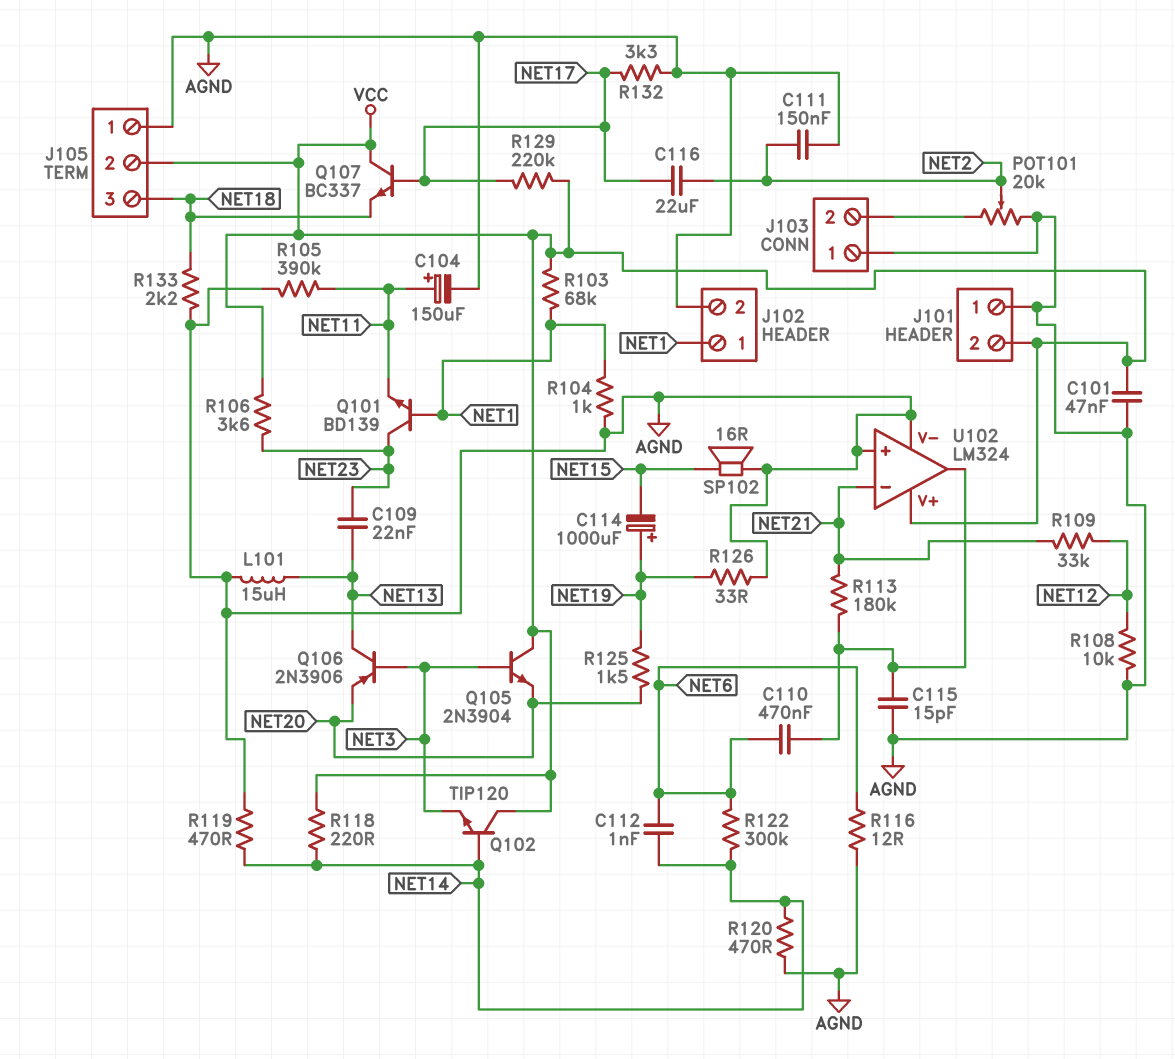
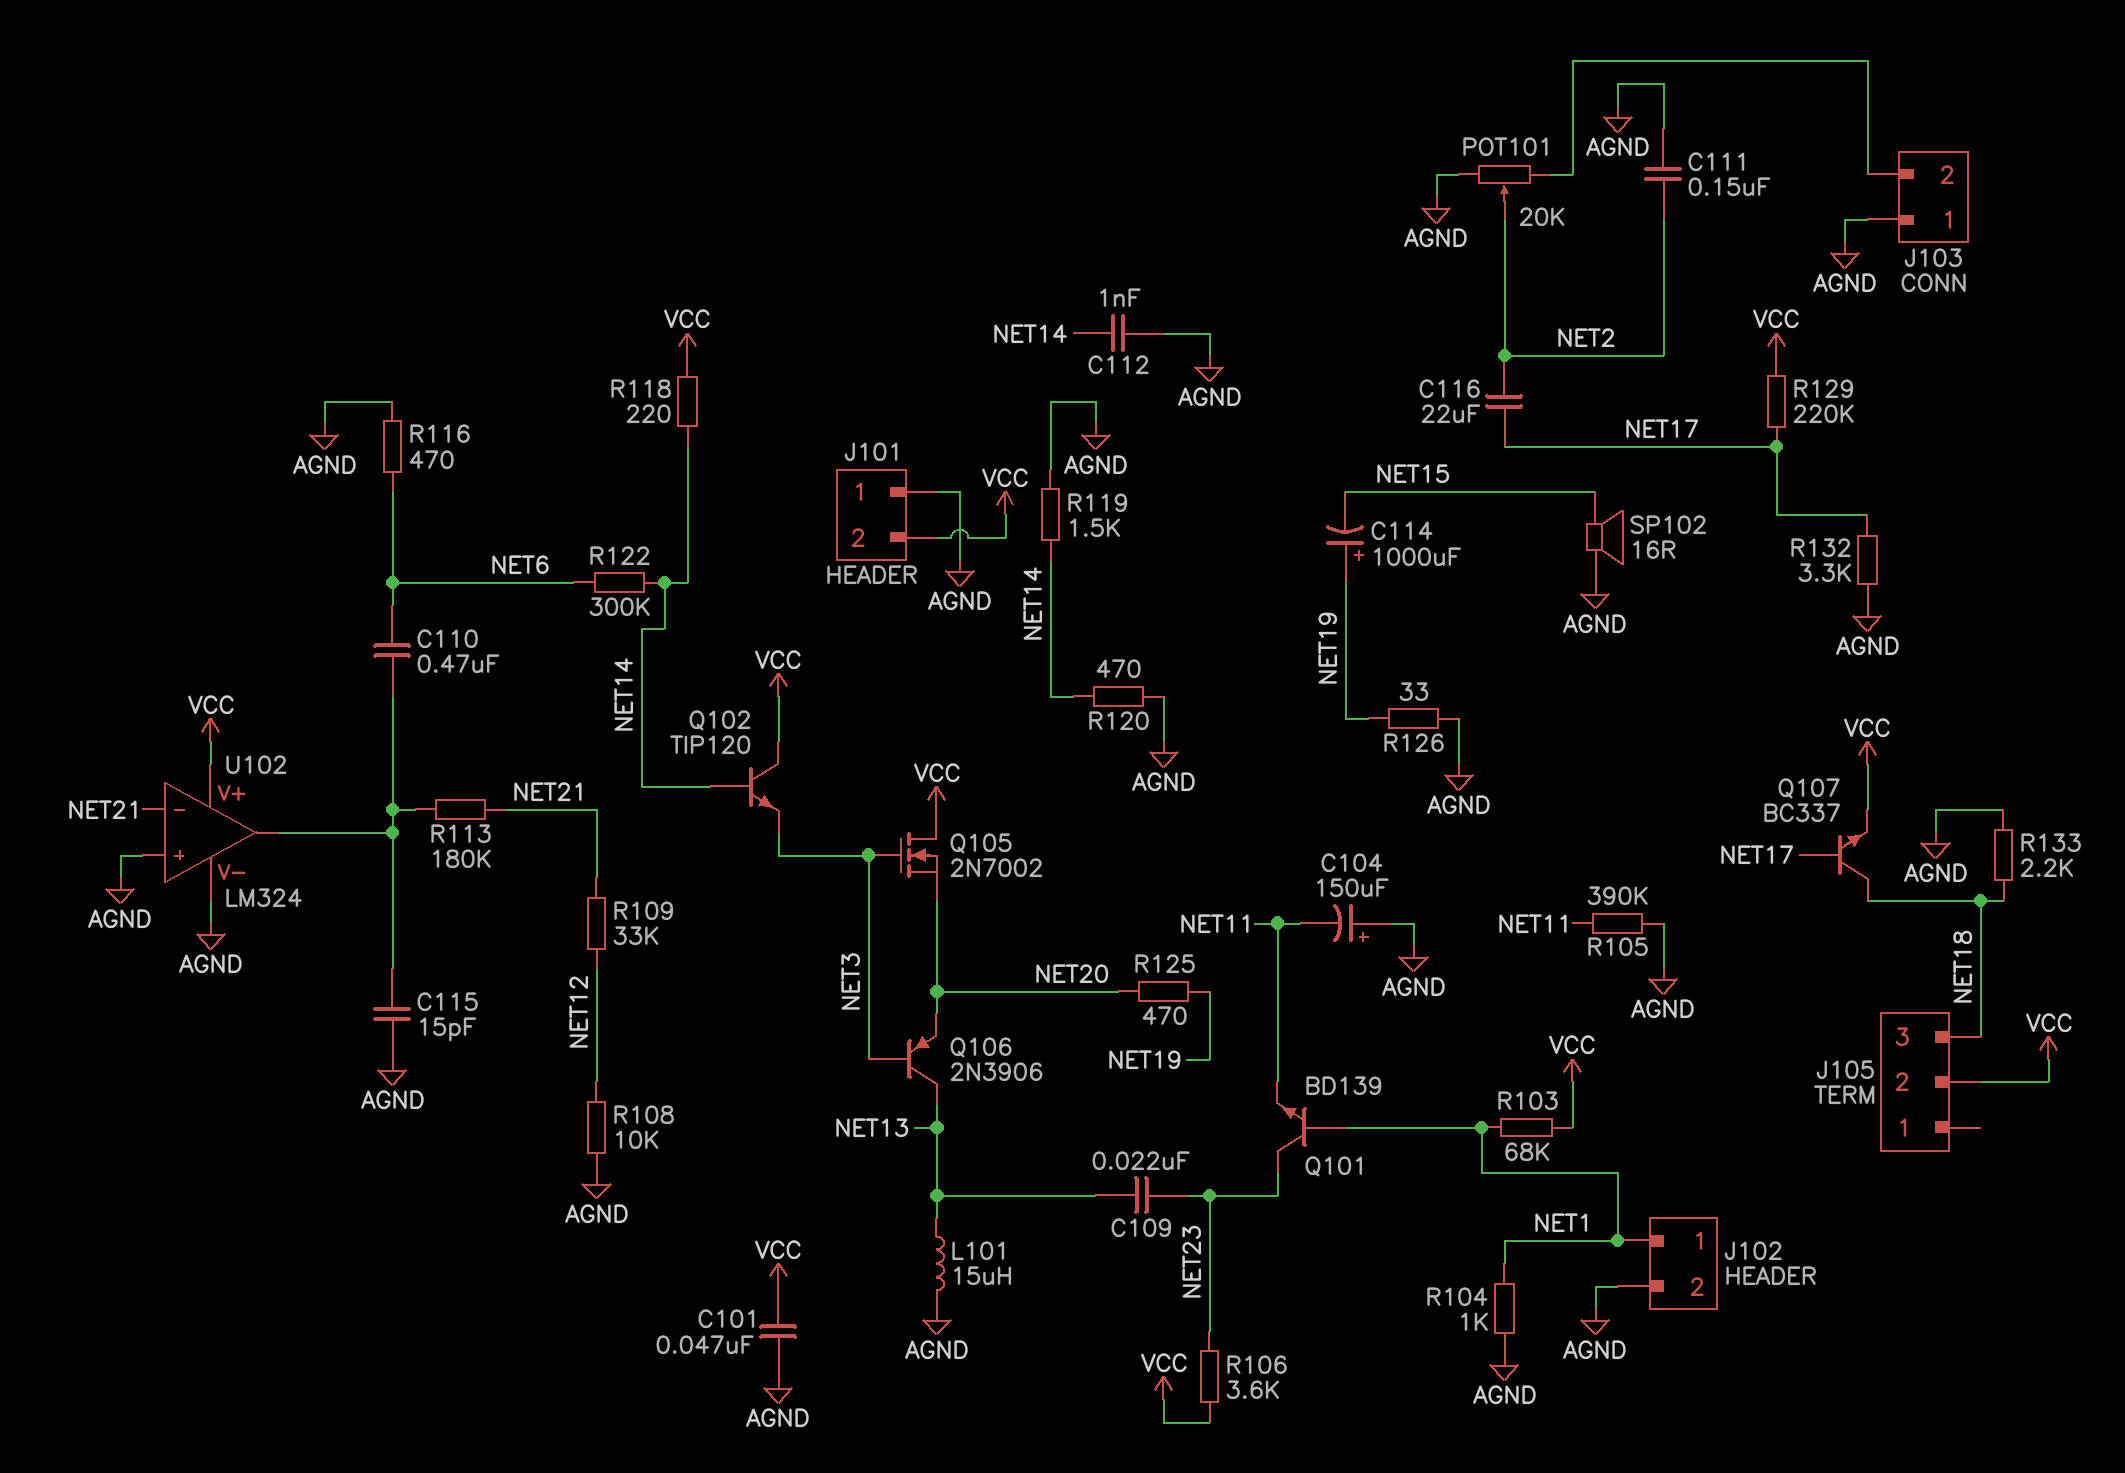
C104: 150uF (plus NET11, minus AGND) -> 150uF (plus AGND, minus NET11)
C112: 1nF (NET6, NET14) -> 1nF (AGND, NET14)
J105 pin 1: AGND -> none
Q105: NPN 2N3904 (B NET3, C VCC, E NET20) -> NMOS 2N7002 (G NET3, D VCC, S NET20)
Q107: NPN BC337 (B NET17, C VCC, E NET18) -> NPN BC337 (B NET17, C NET18, E VCC)
R116: 12 (AGND, NET6) -> 470 (AGND, NET6)
R119: 470 (AGND, NET14) -> 1.5k (AGND, NET14)
R125: 1.5k (NET19, NET20) -> 470 (NET19, NET20)

